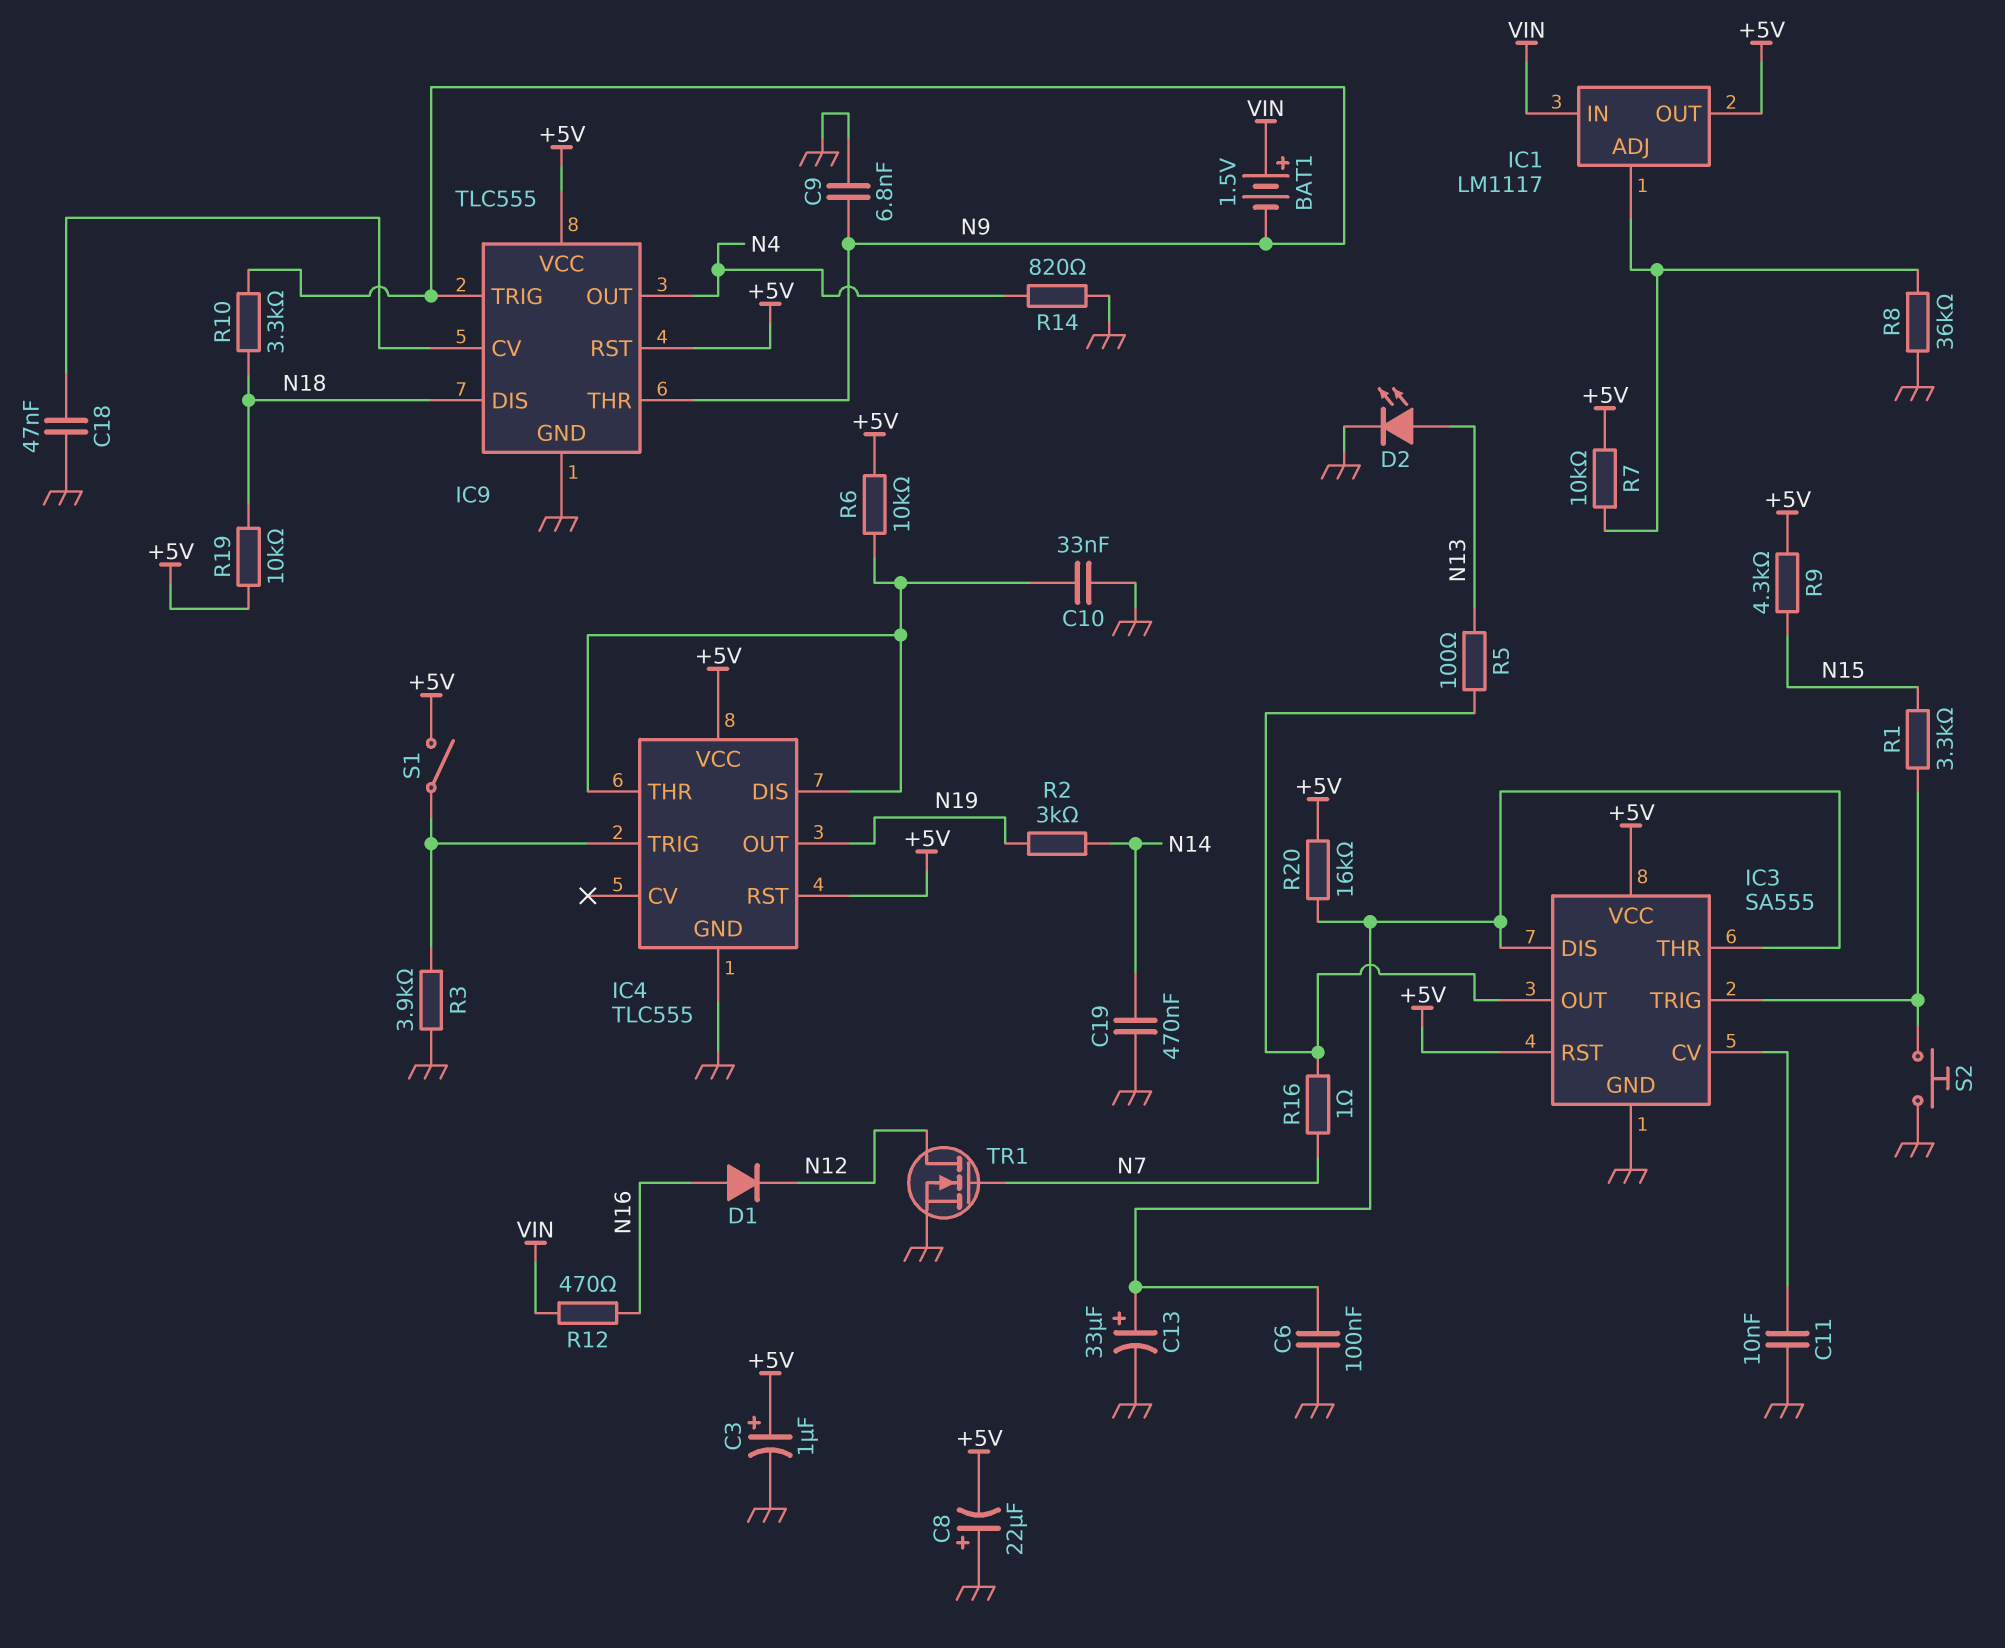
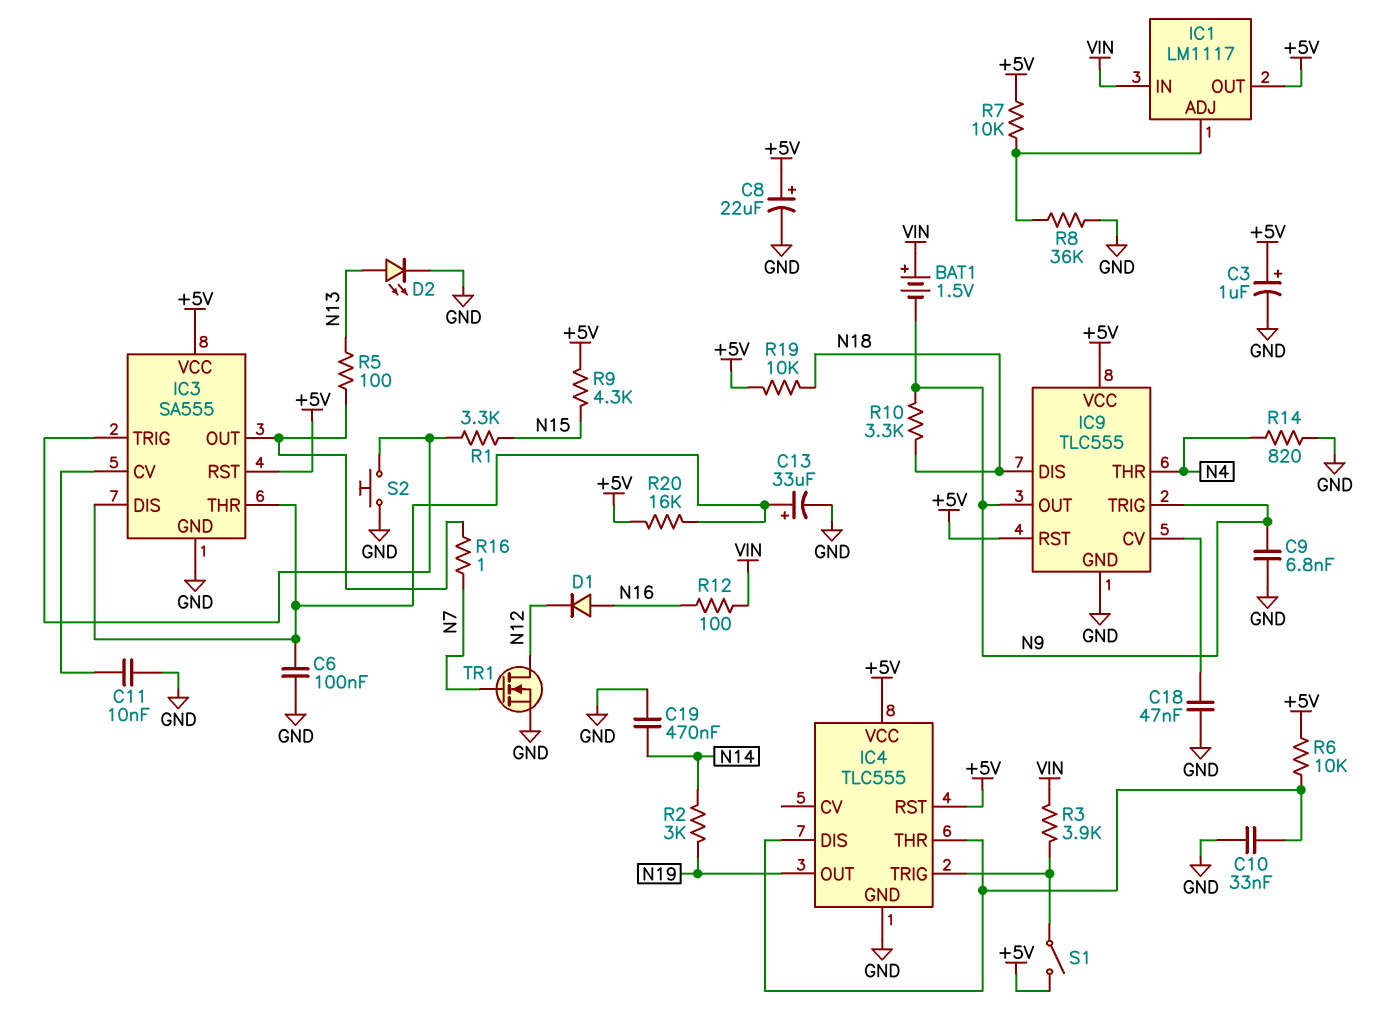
C8: 22uF (plus GND, minus +5V) -> 22uF (plus +5V, minus GND)
IC9 pin OUT: N4 -> N9
IC9 pin THR: N9 -> N4
R3: 3.9k (GND, IC4/TRIG) -> 3.9k (IC4/TRIG, VIN)
R12: 470 (N16, VIN) -> 100 (N16, VIN)

